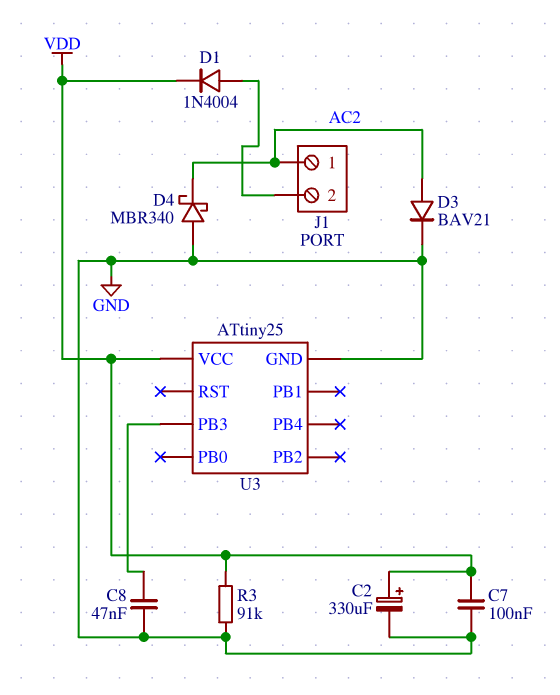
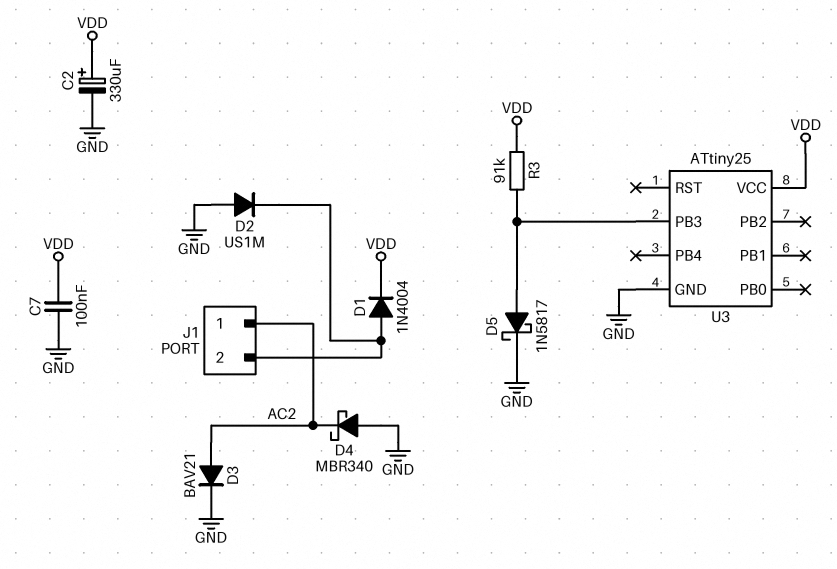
C8: 47nF (GND, U3/PB3) -> none
D2: none -> diode US1M (A GND, K J1/2)
D5: none -> schottky 1N5817 (A U3/PB3, K GND)
R3: 91k (GND, VDD) -> 91k (U3/PB3, VDD)

